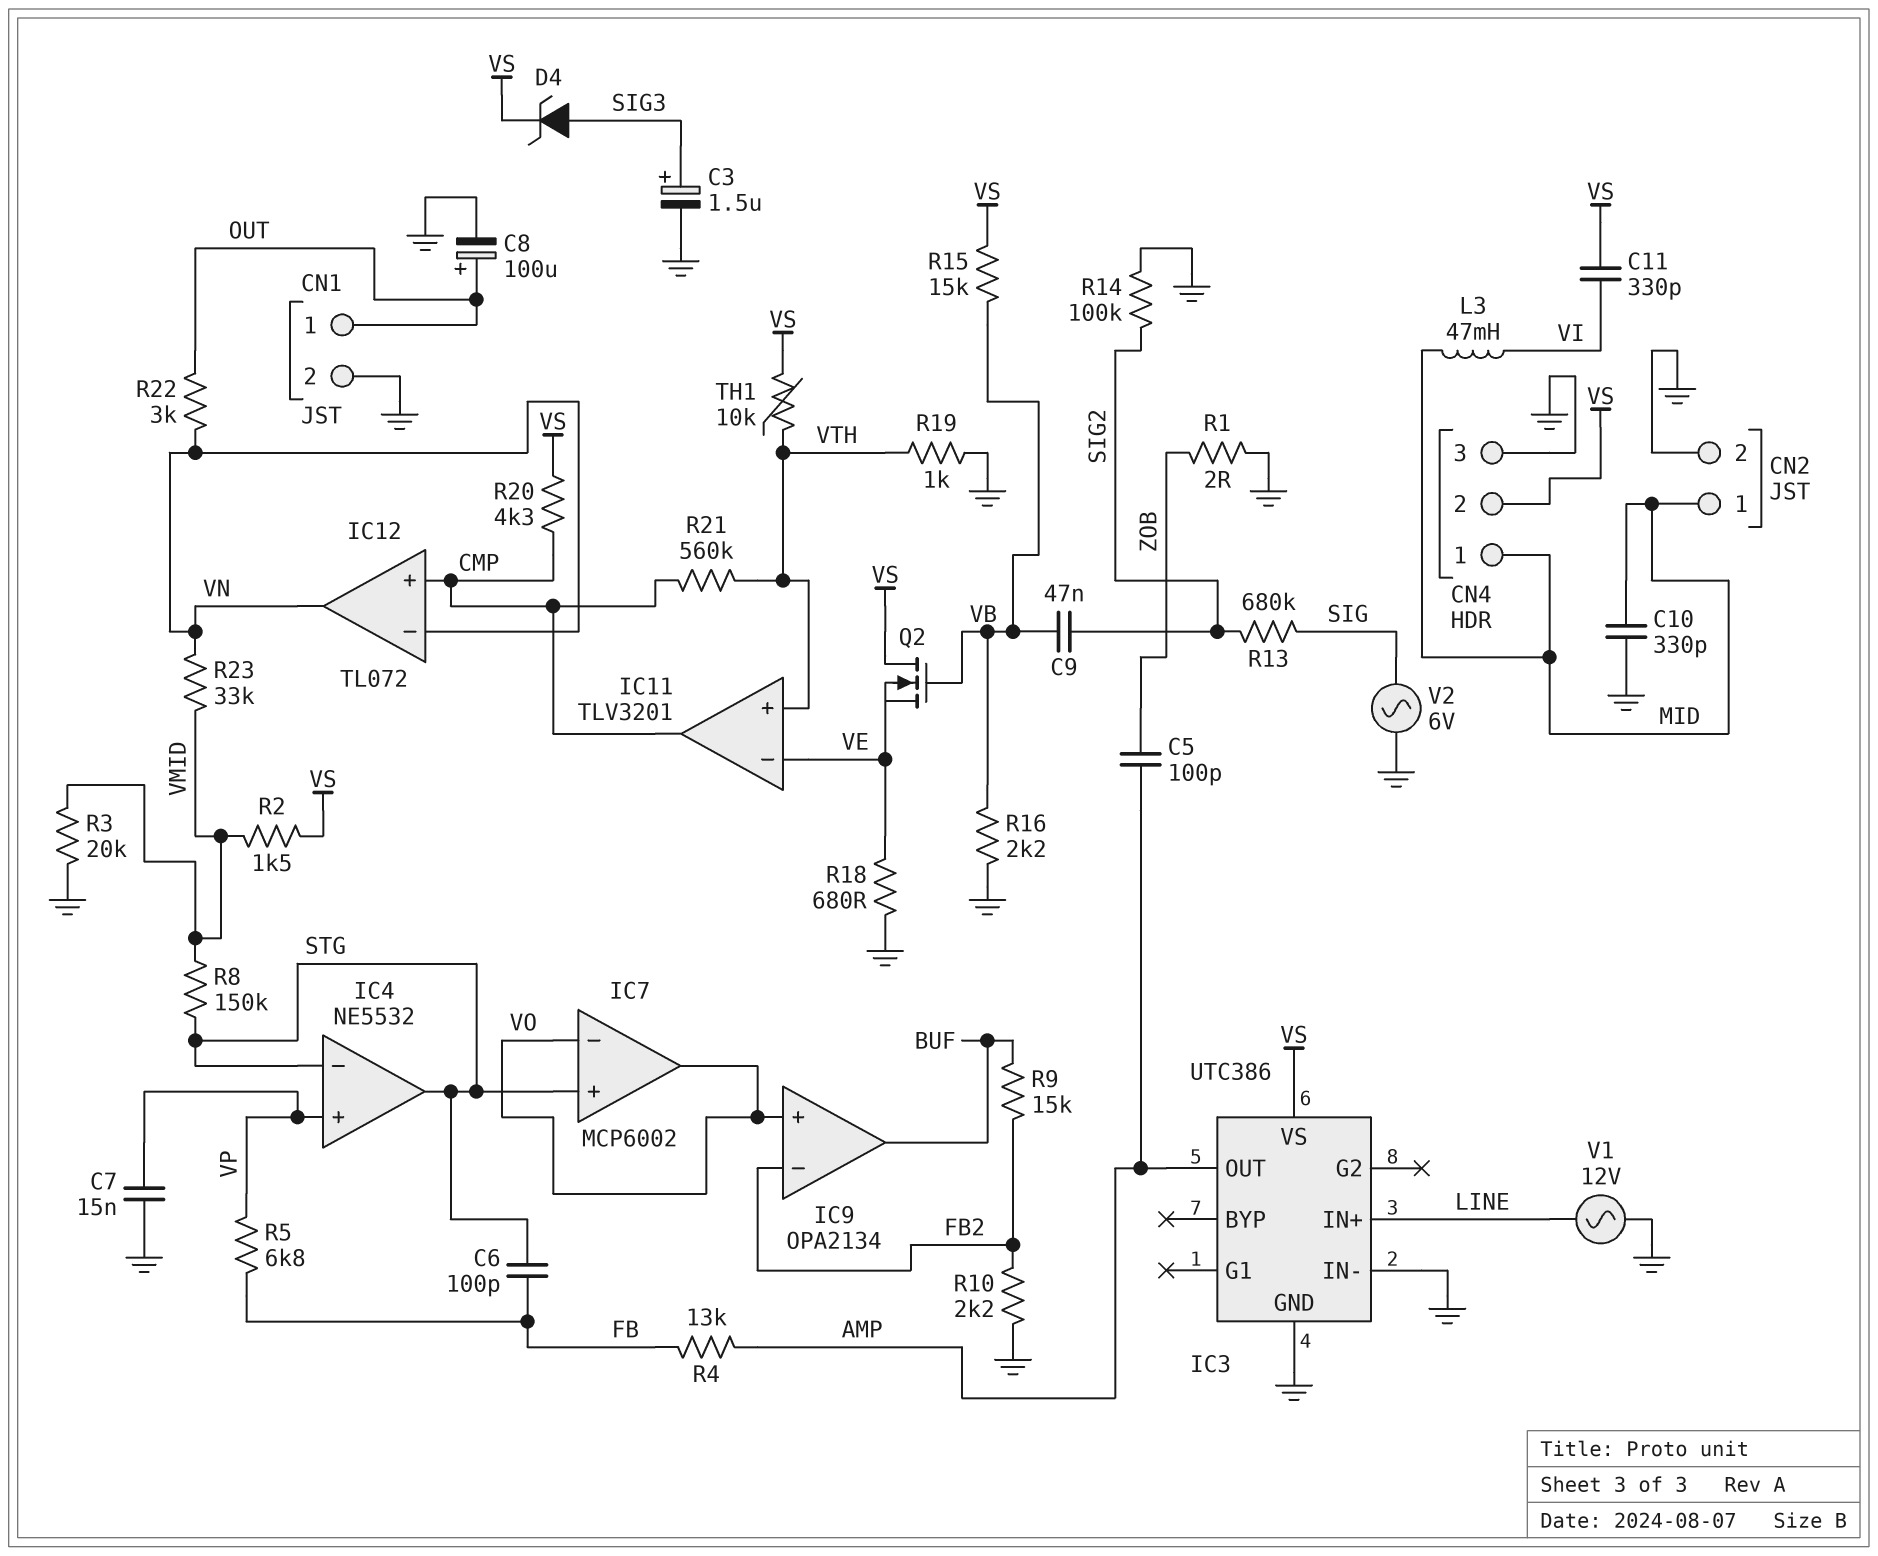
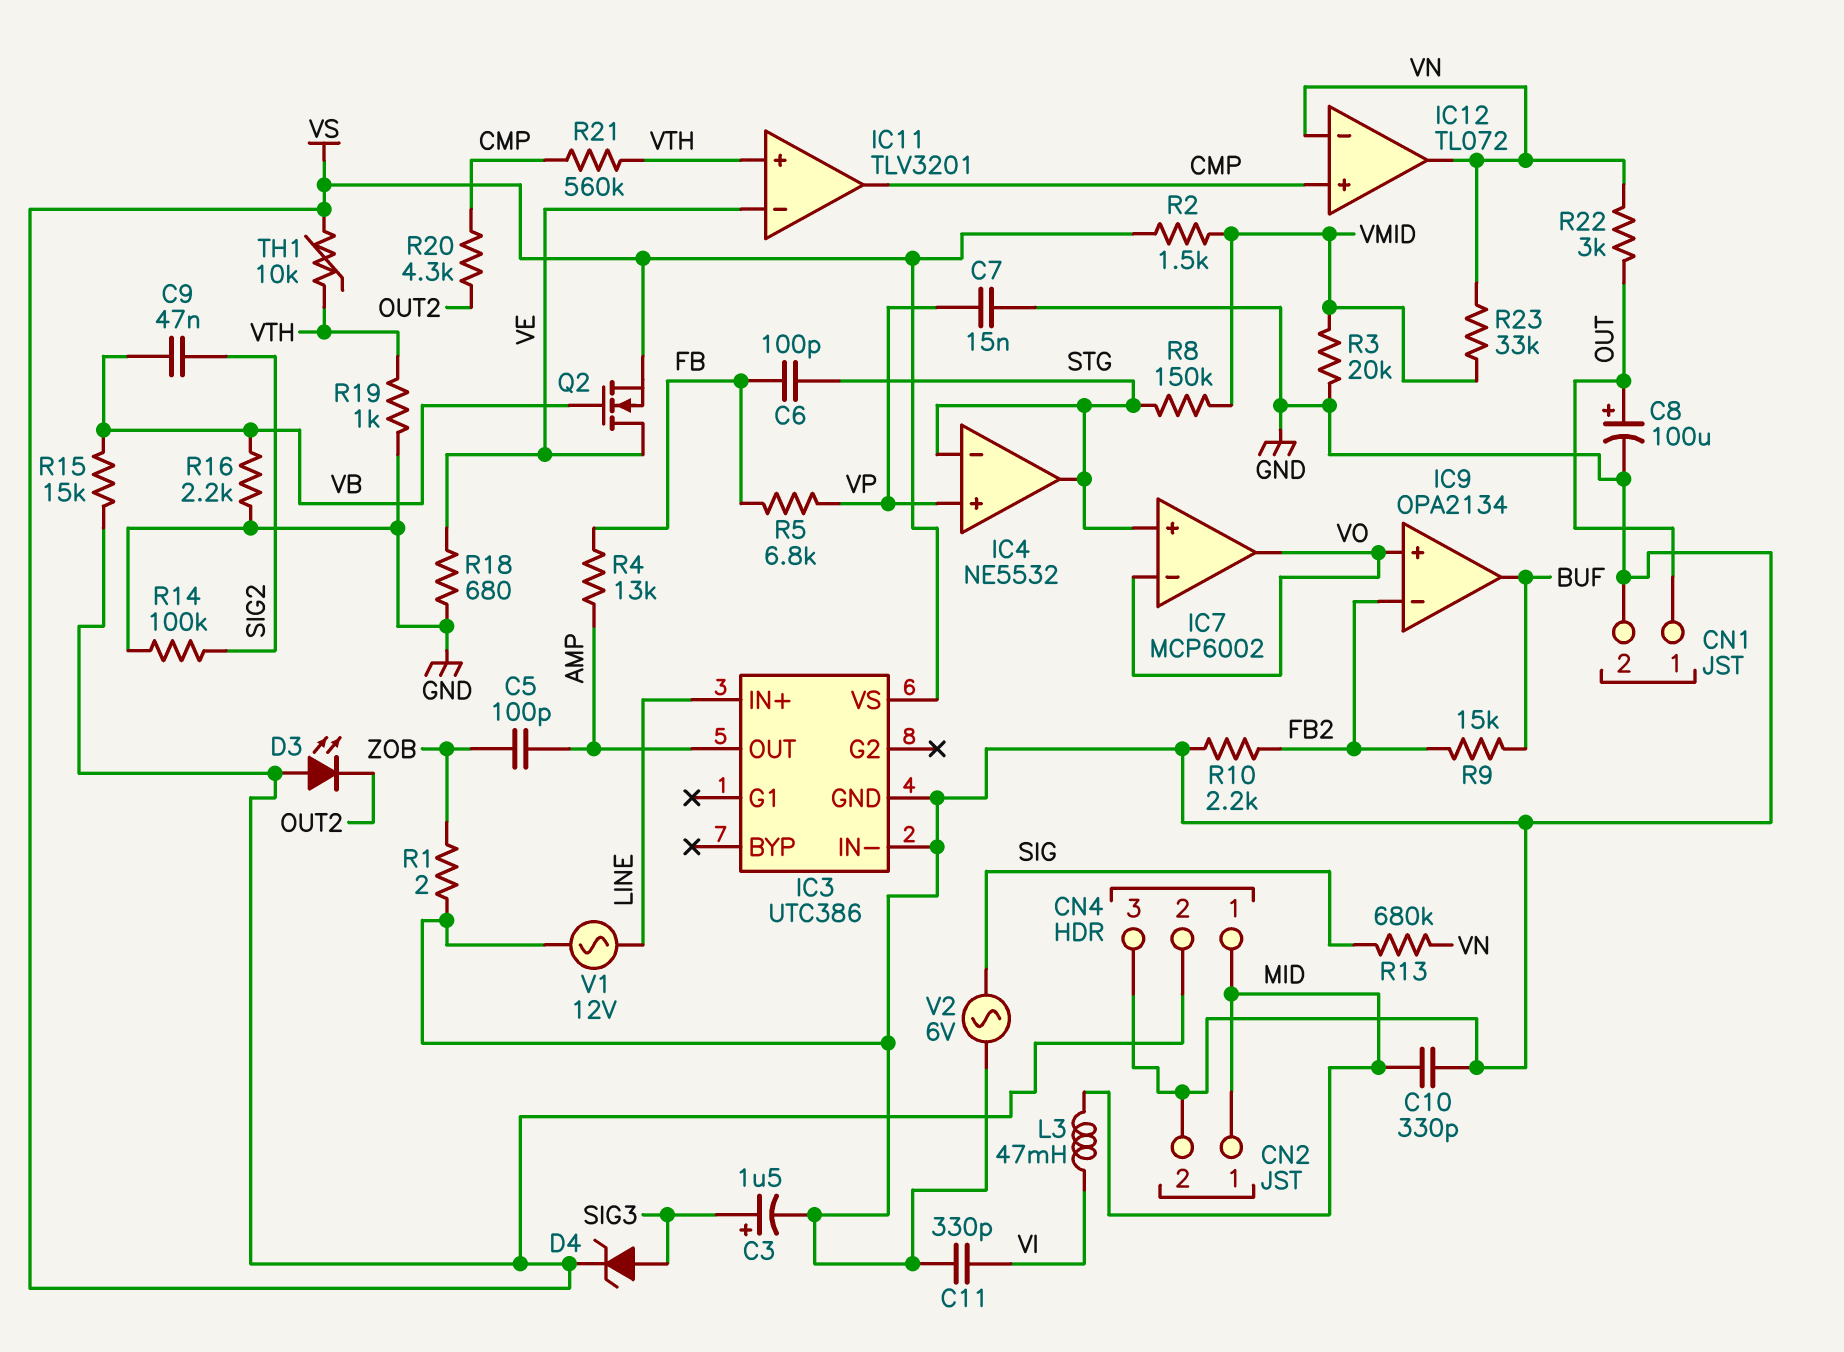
C11: 330pF (VI, VS) -> 330pF (GND, VI)
D3: none -> LED (A VS, K OUT2)
Q2: NMOS (G VB, D VS, S VE) -> NMOS (G VB, D VE, S VS)
R13: 680k (SIG, SIG2) -> 680k (SIG, VN)
R20: 4.3k (CMP, VS) -> 4.3k (CMP, OUT2)

